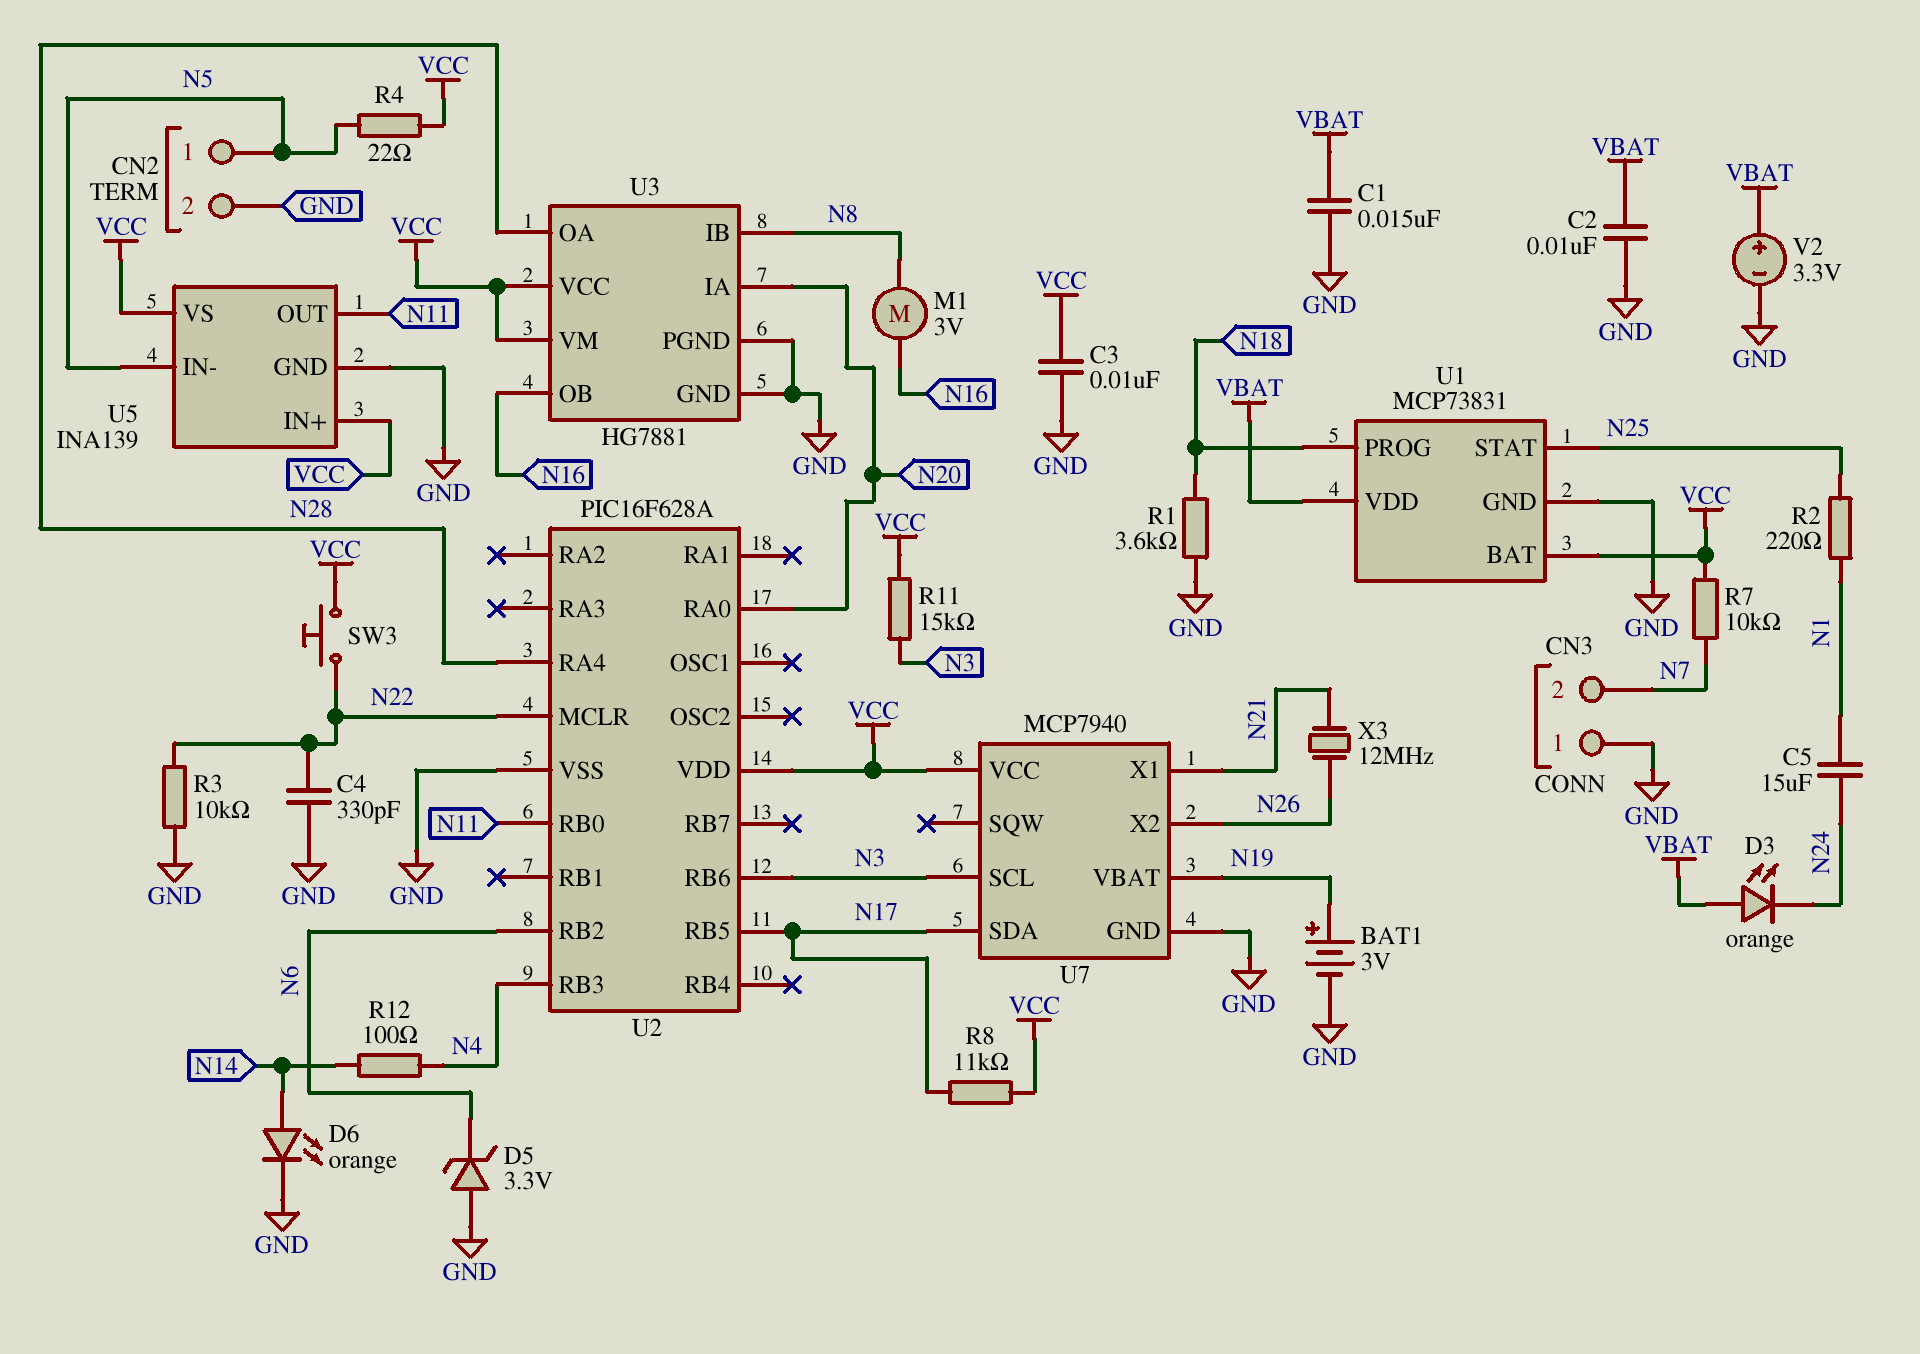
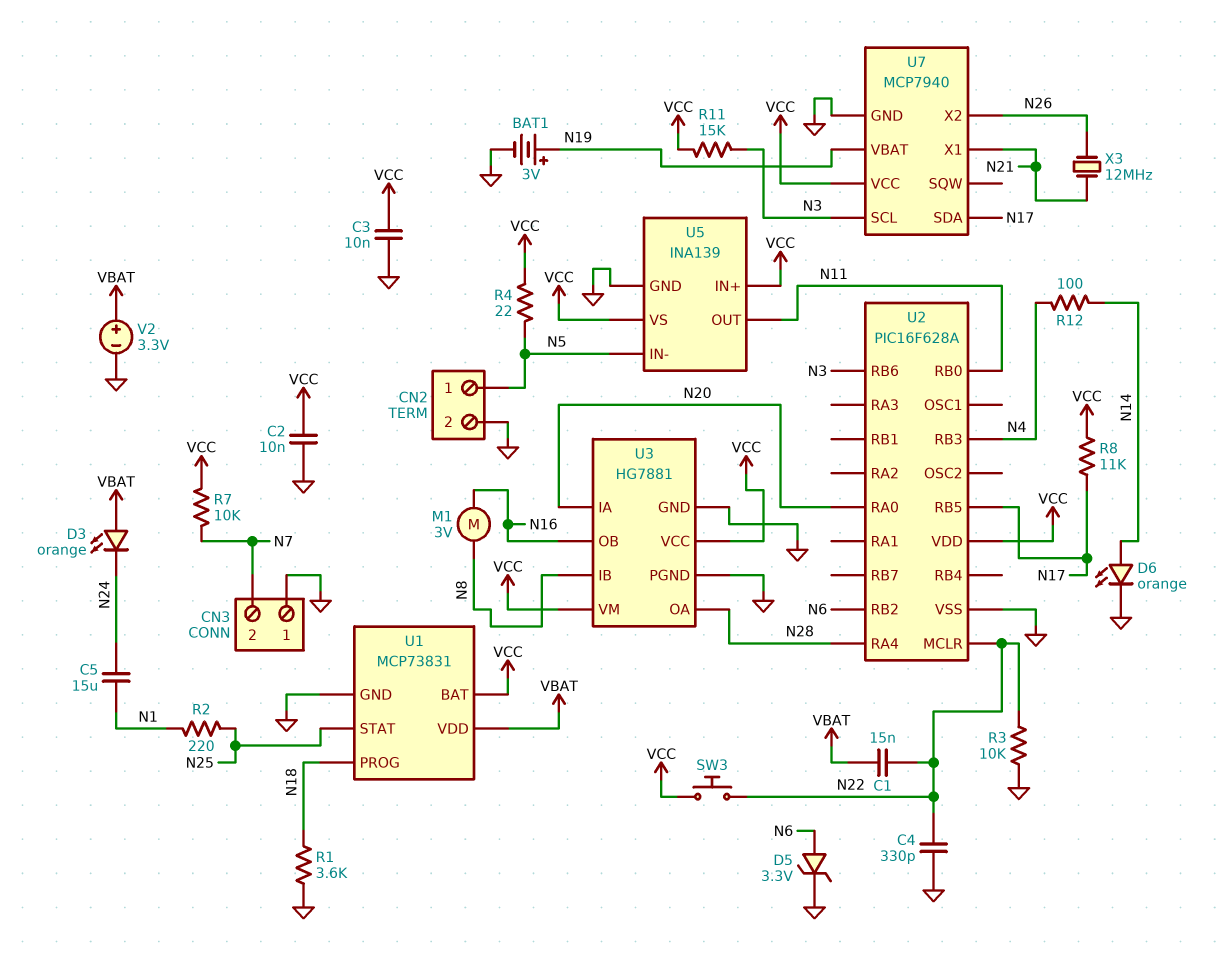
C1: 15nF (GND, VBAT) -> 15nF (N22, VBAT)
C2: 10nF (GND, VBAT) -> 10nF (GND, VCC)
D5: zener 3.3V (A GND, K N6) -> zener 3.3V (A N6, K GND)

